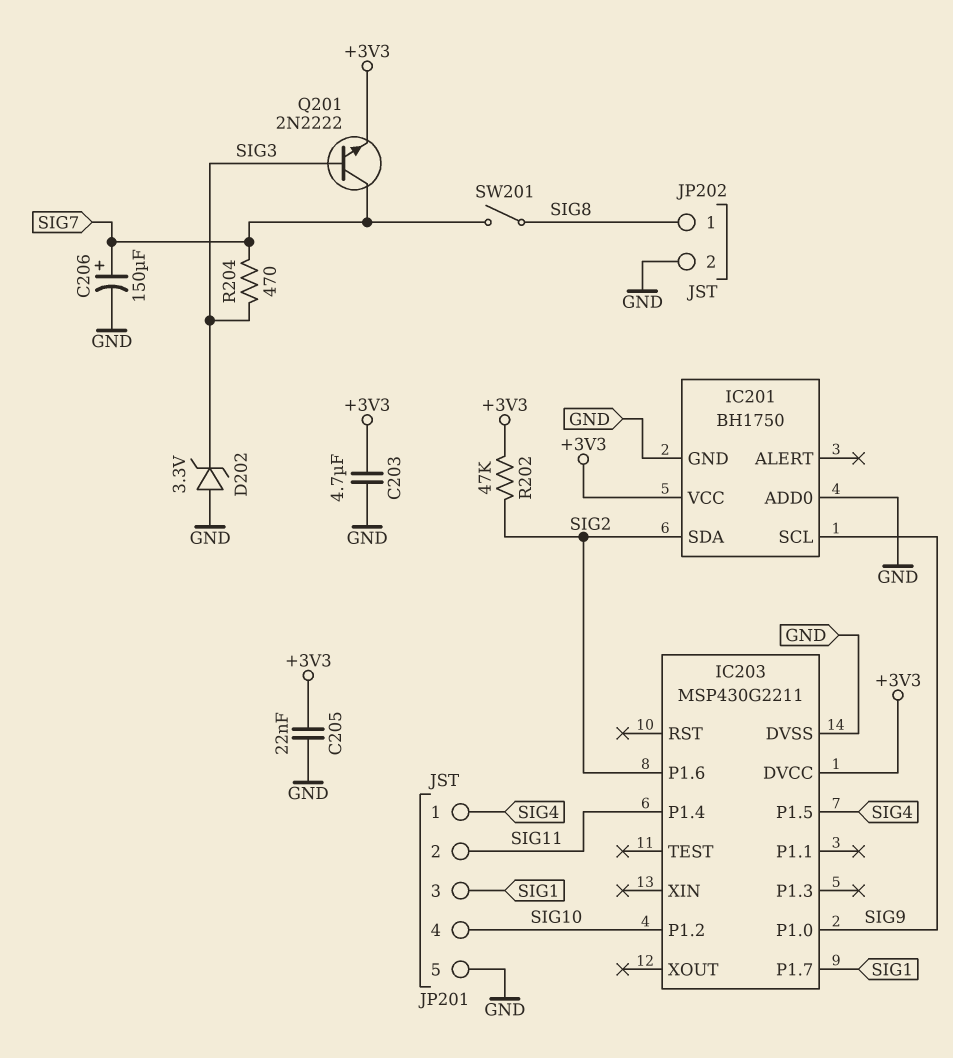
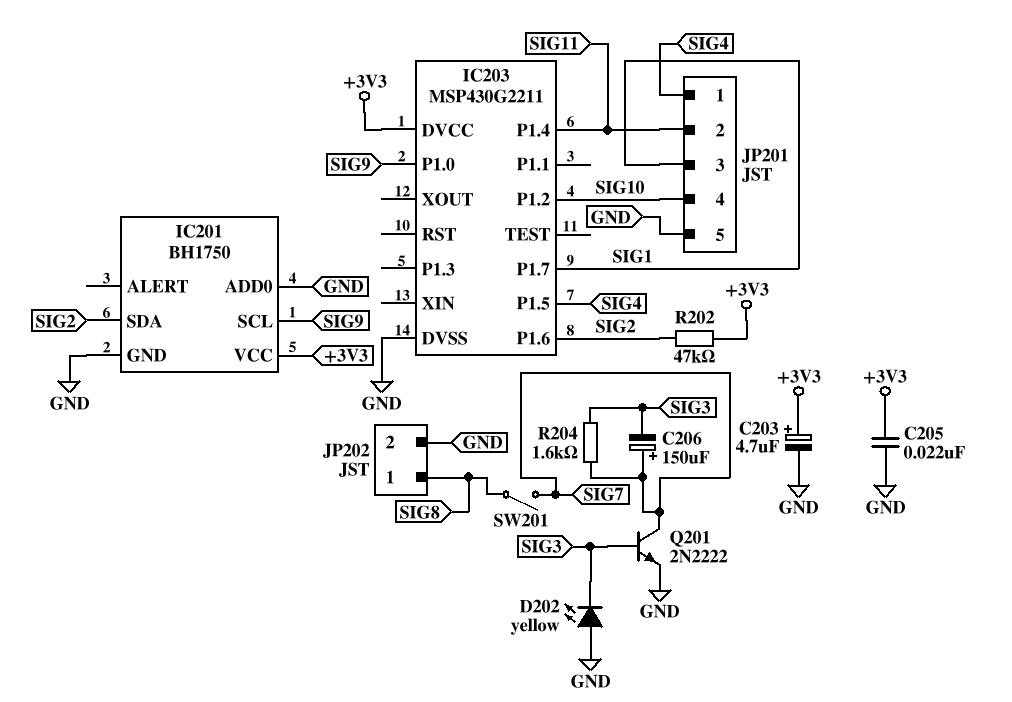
C203: 4.7uF (+3V3, GND) -> 4.7uF (plus +3V3, minus GND)
C206: 150uF (plus SIG7, minus GND) -> 150uF (plus SIG7, minus SIG3)
D202: zener 3.3V (A GND, K SIG3) -> LED yellow (A GND, K SIG3)
Q201: NPN 2N2222 (B SIG3, C SIG7, E +3V3) -> NPN 2N2222 (B SIG3, C SIG7, E GND)
R204: 470 (SIG3, SIG7) -> 1.6k (SIG3, SIG7)

